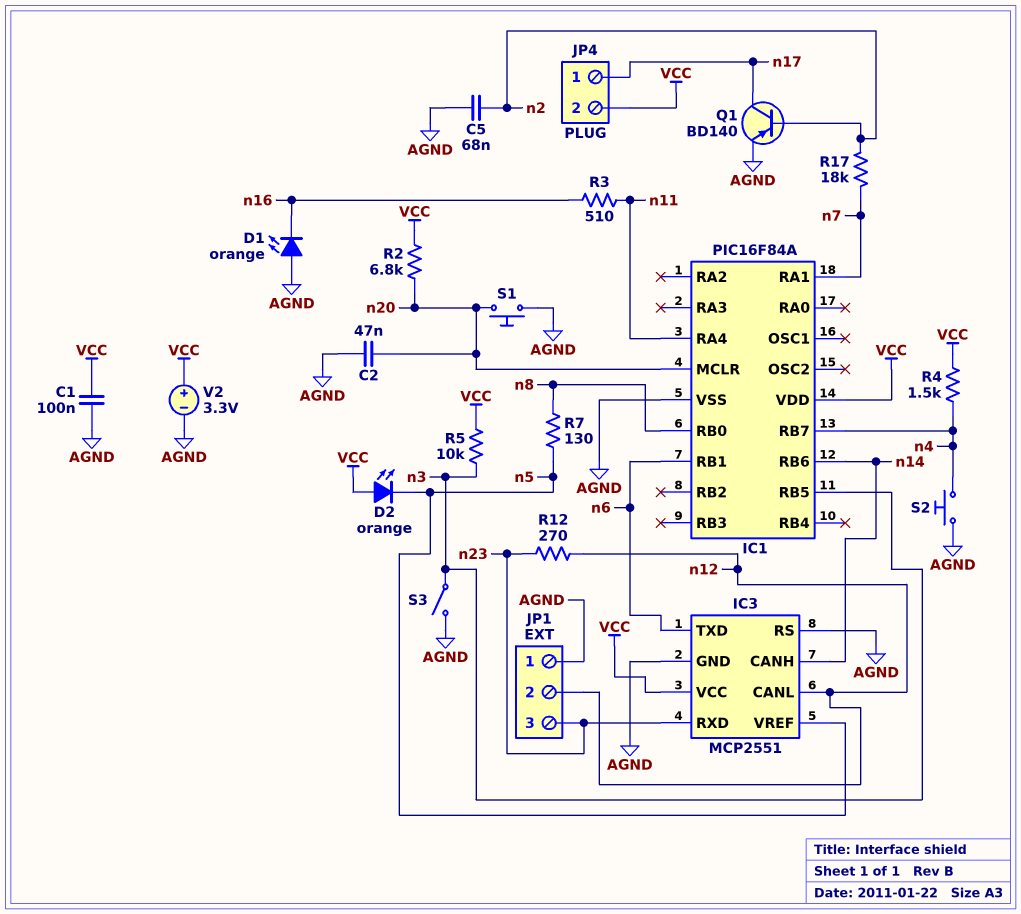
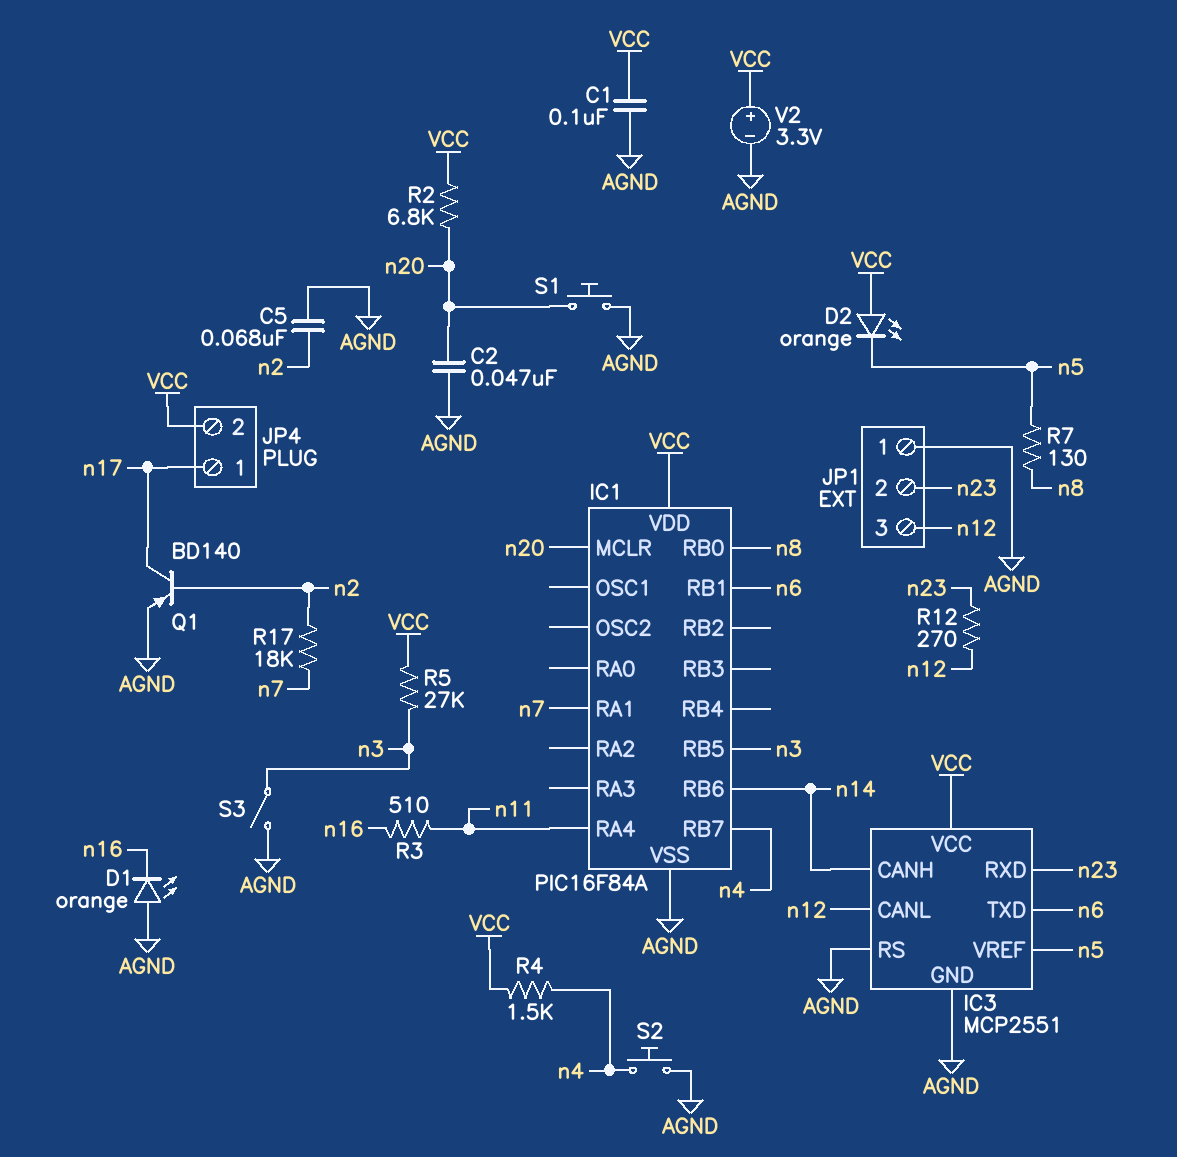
JP1 pin 2: n12 -> n23
JP1 pin 3: n23 -> n12
R5: 10k (VCC, n3) -> 27k (VCC, n3)

